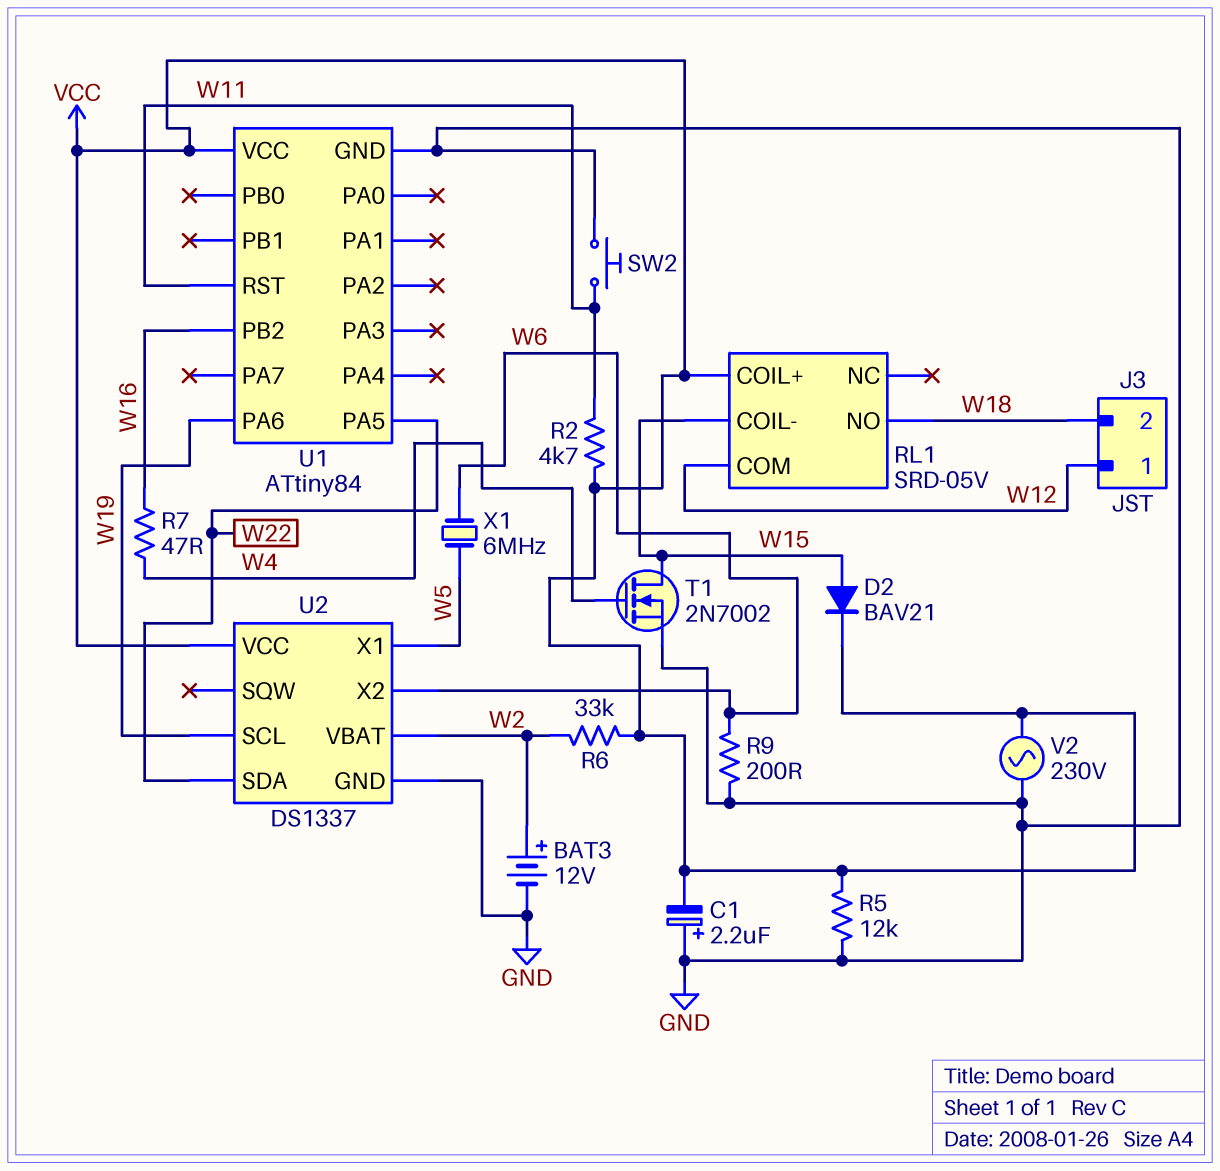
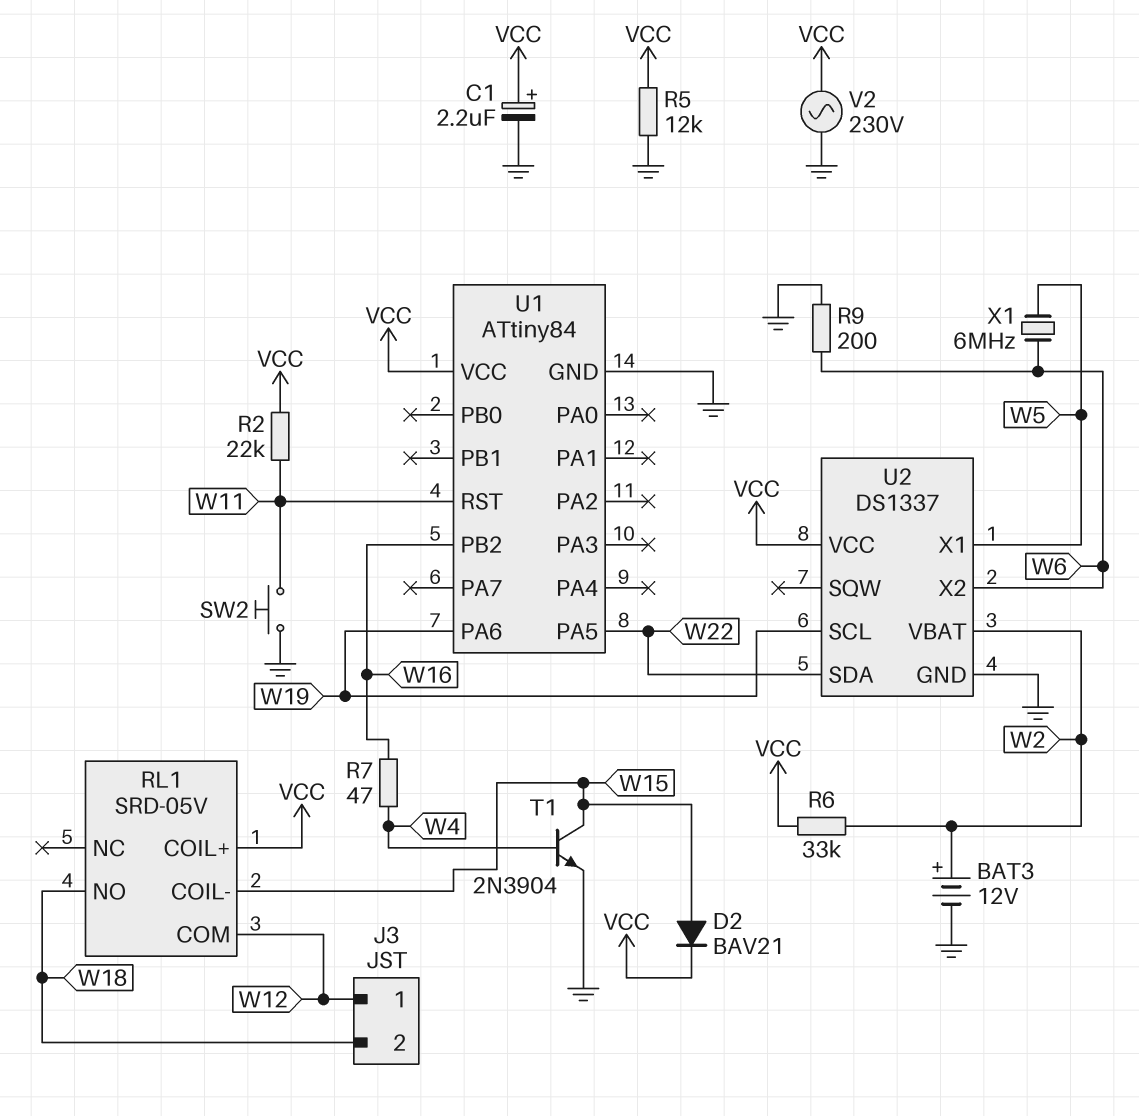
C1: 2.2uF (plus GND, minus VCC) -> 2.2uF (plus VCC, minus GND)
R2: 4.7k (VCC, W11) -> 22k (VCC, W11)
T1: NMOS 2N7002 (G W4, D W15, S GND) -> NPN 2N3904 (B W4, C W15, E GND)

